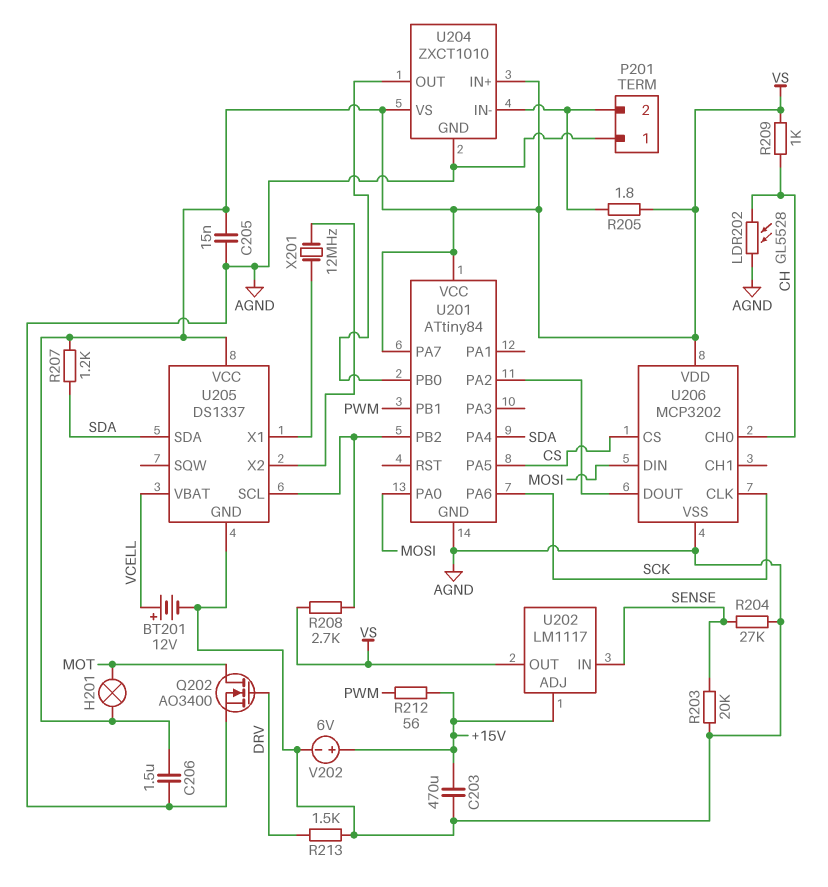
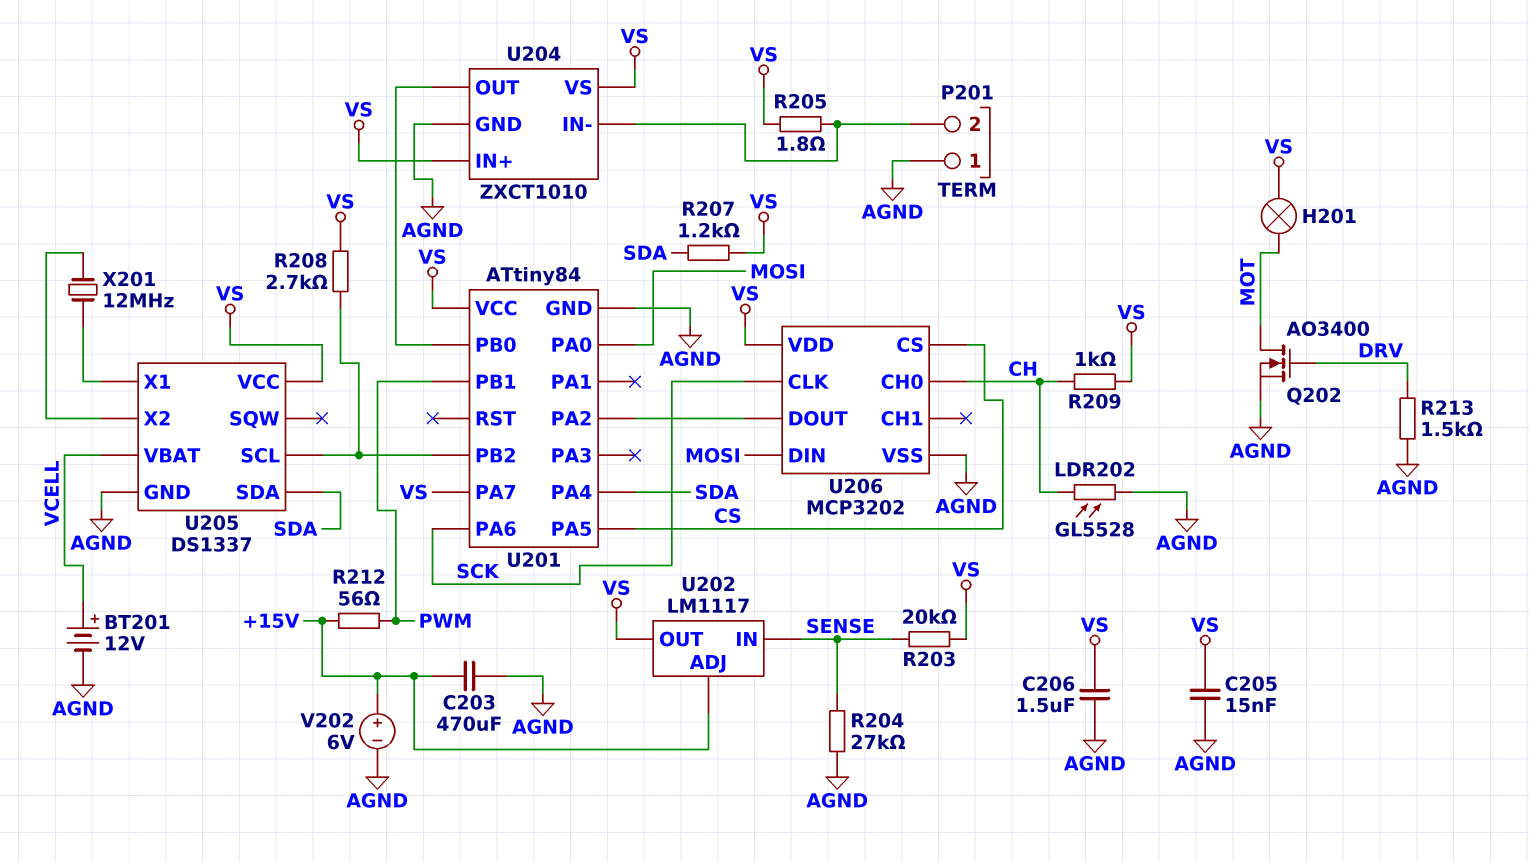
R203: 20k (AGND, SENSE) -> 20k (SENSE, VS)

